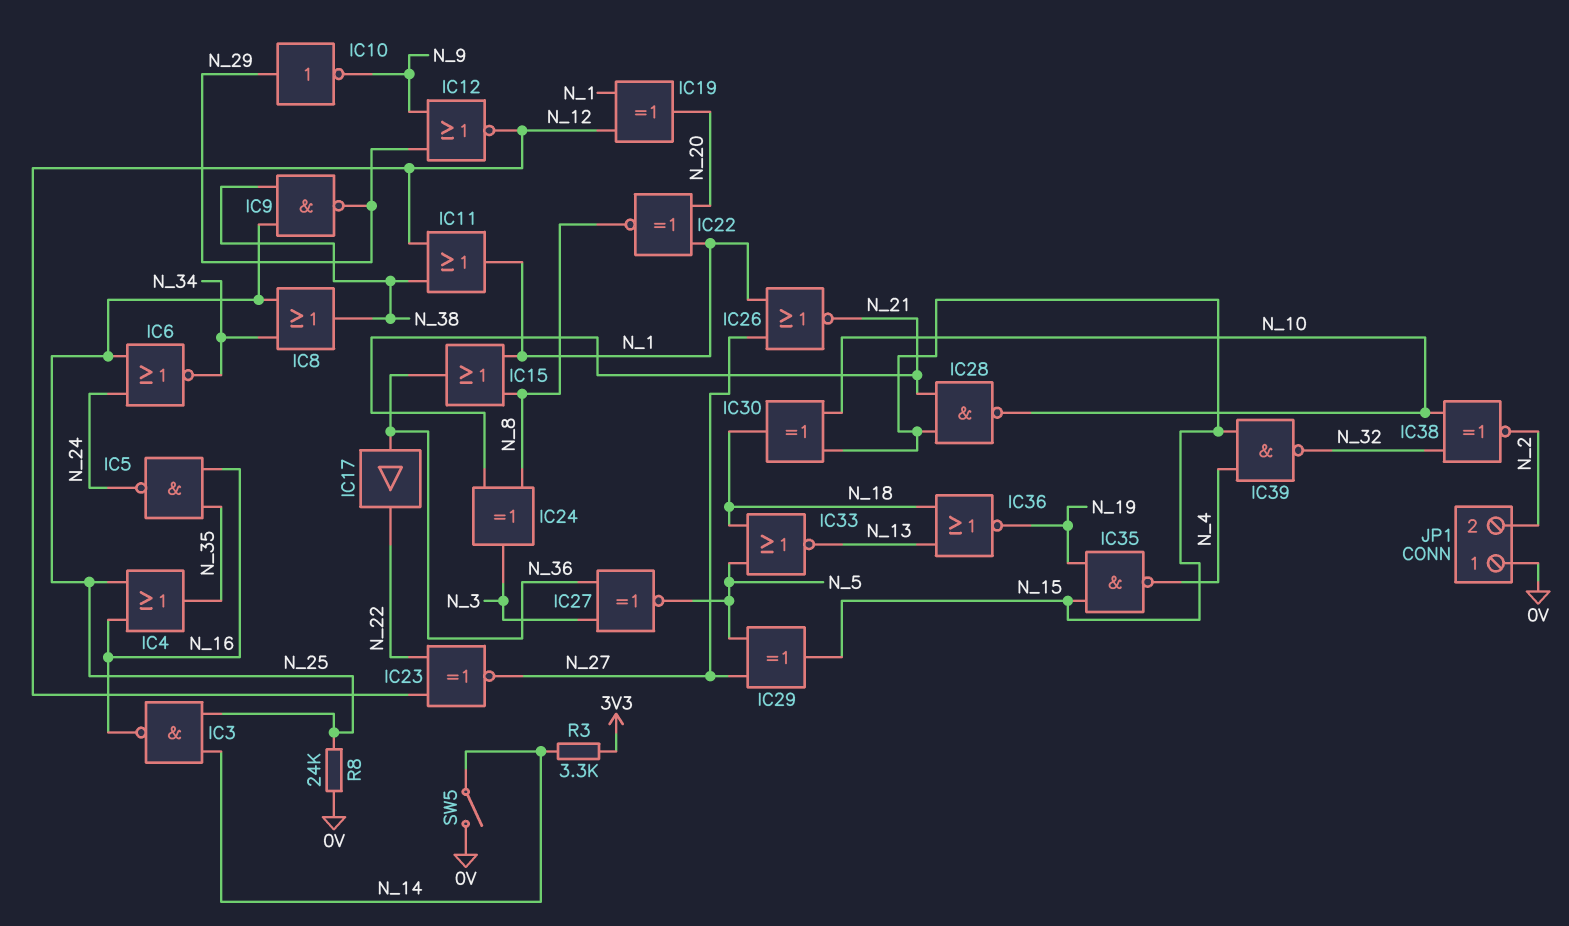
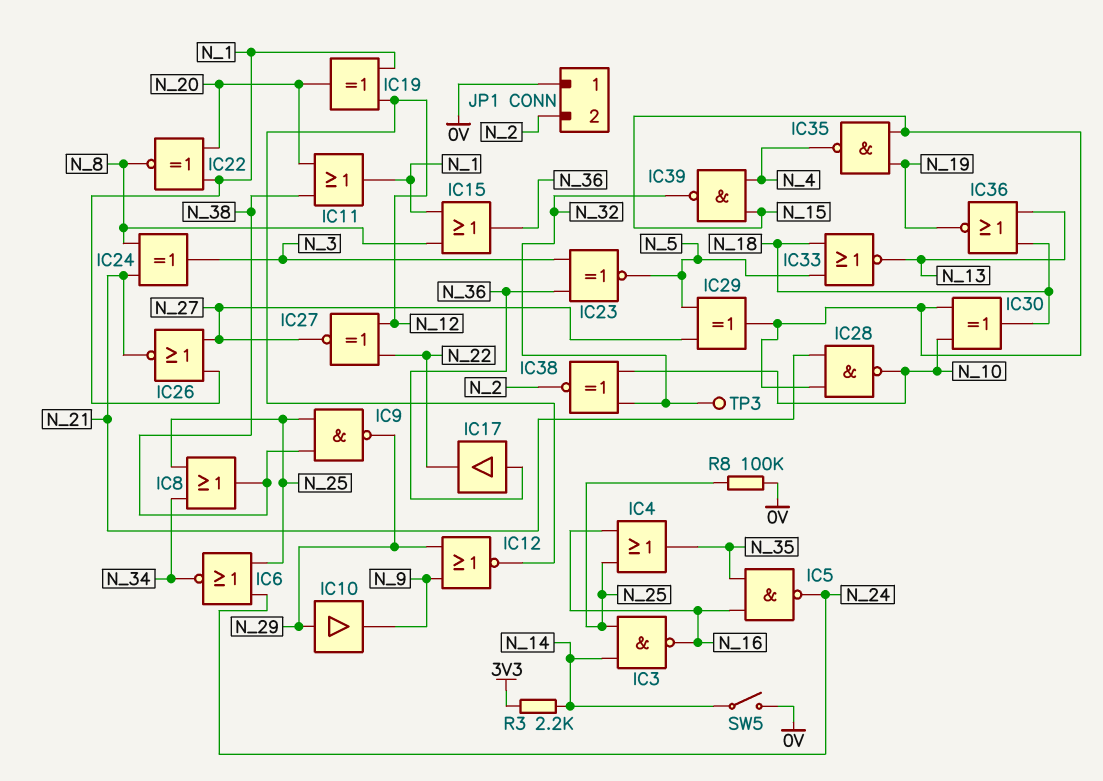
IC10: NOT (in N_29, out N_9) -> buffer (in N_29, out N_9)
IC11: OR (in N_12, in N_38, out N_1) -> OR (in N_20, in N_38, out N_1)
IC23: XNOR (in N_12, in N_22, out N_27) -> XNOR (in N_3, in N_36, out N_5)
IC27: XNOR (in N_3, in N_36, out N_5) -> XNOR (in N_12, in N_22, out N_27)
R3: 3.3k (3V3, N_14) -> 2.2k (3V3, N_14)
R8: 24k (0V, N_25) -> 100k (0V, N_25)
TP3: none -> test point (N_32)

